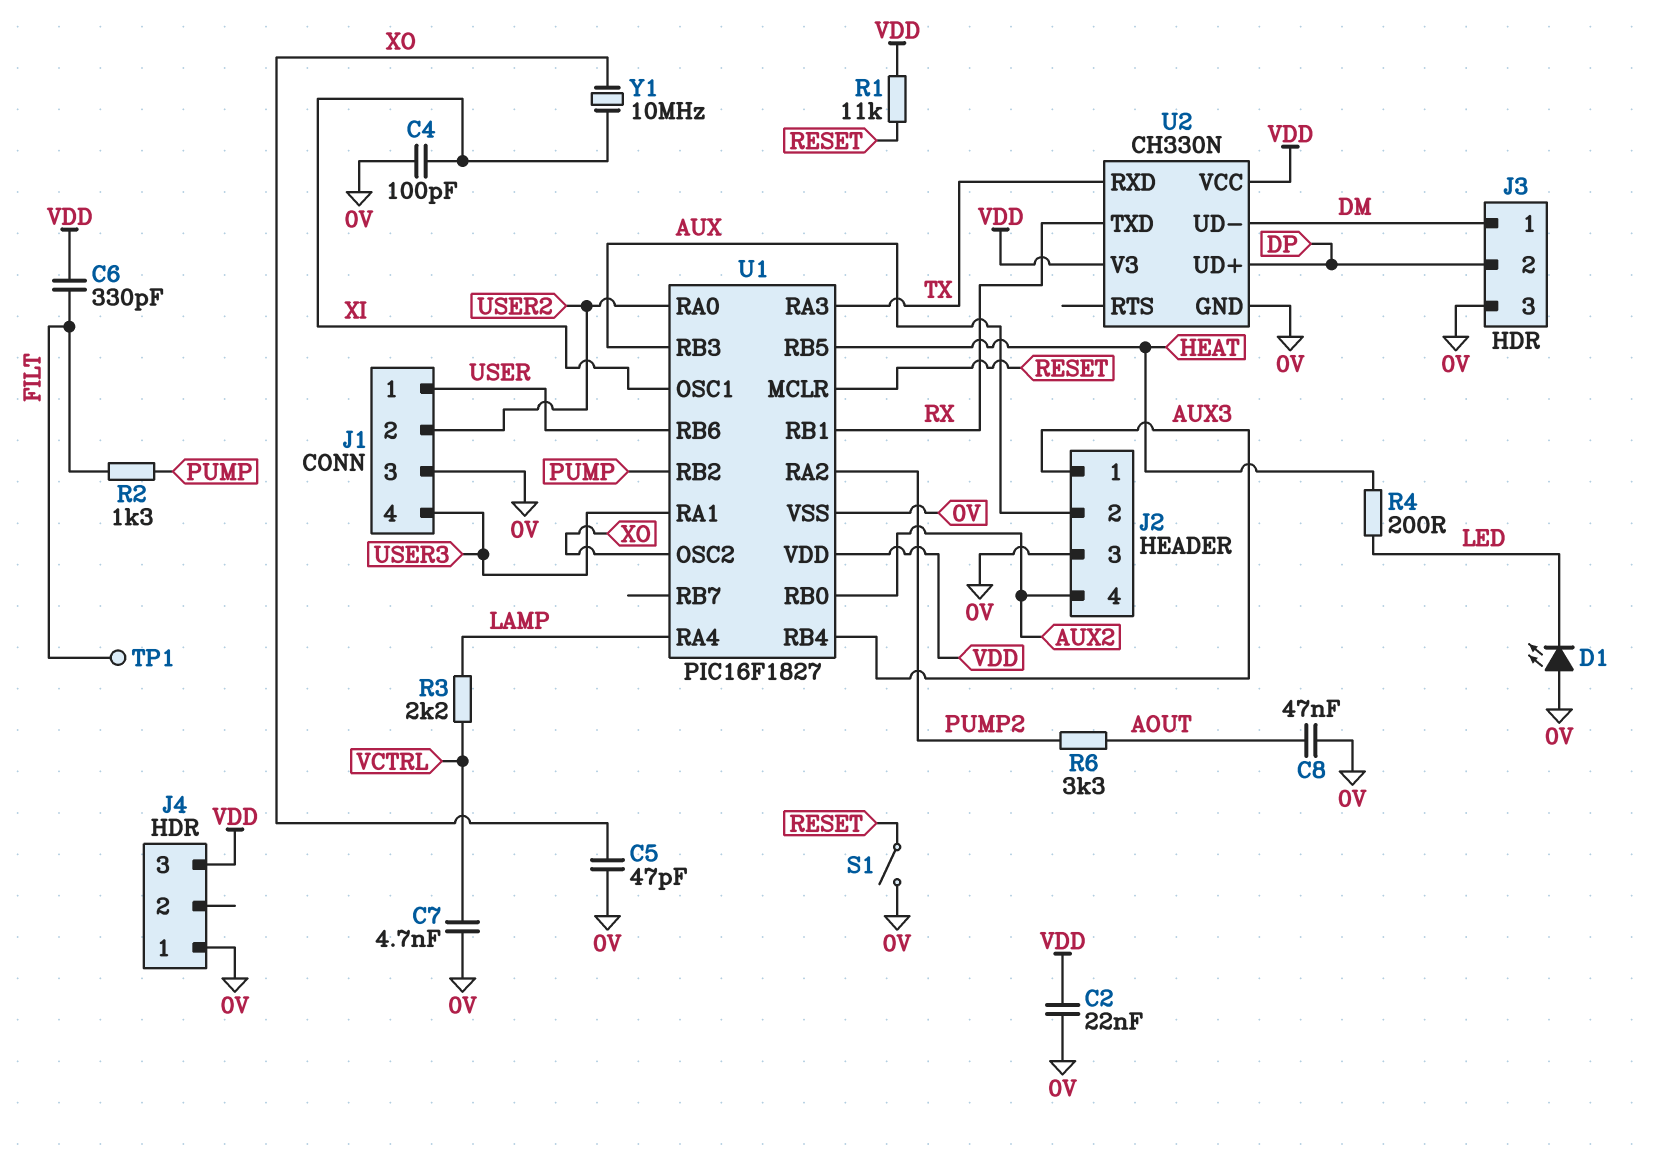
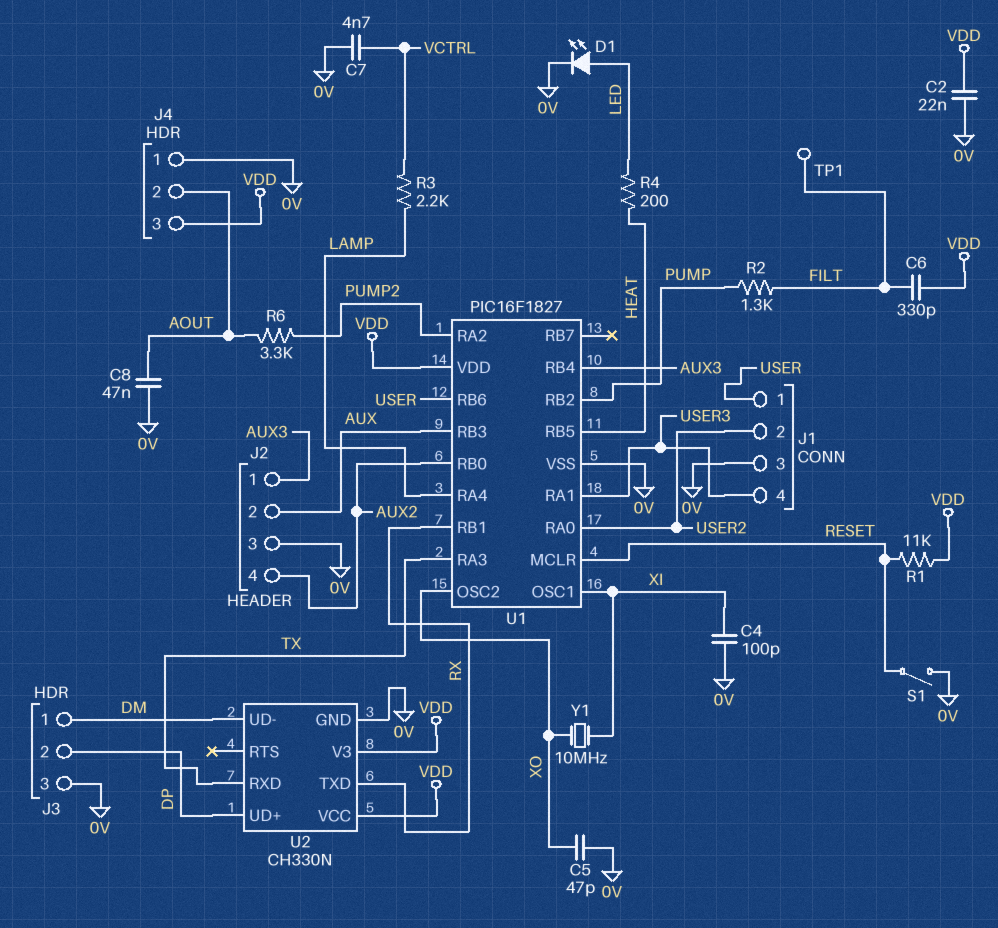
D1: LED (A 0V, K LED) -> LED (A LED, K 0V)
J4 pin 2: none -> AOUT

